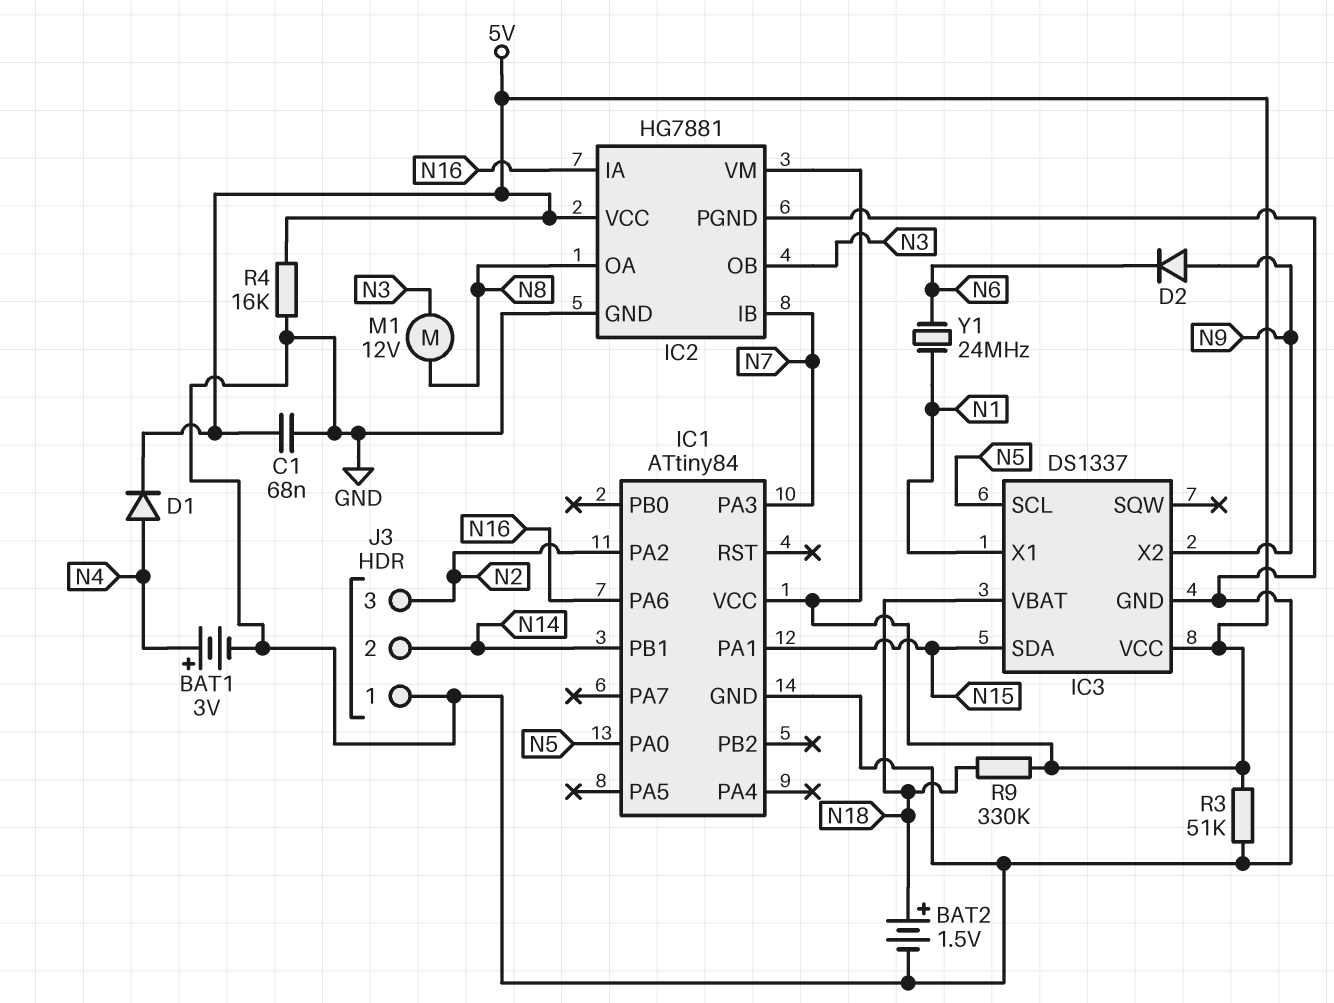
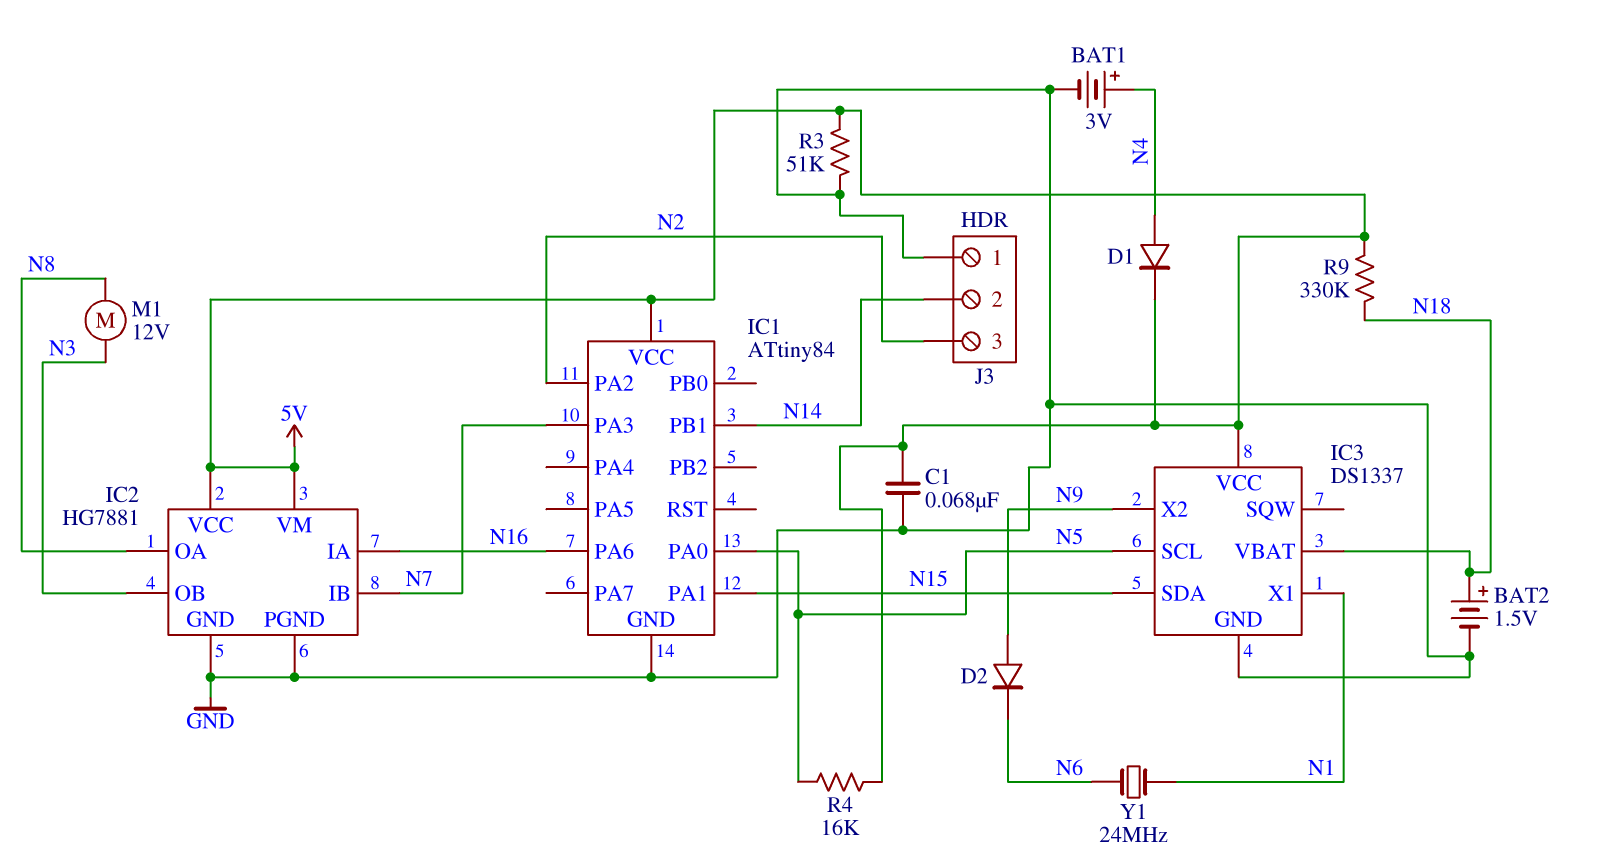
R4: 16k (5V, GND) -> 16k (5V, N5)

